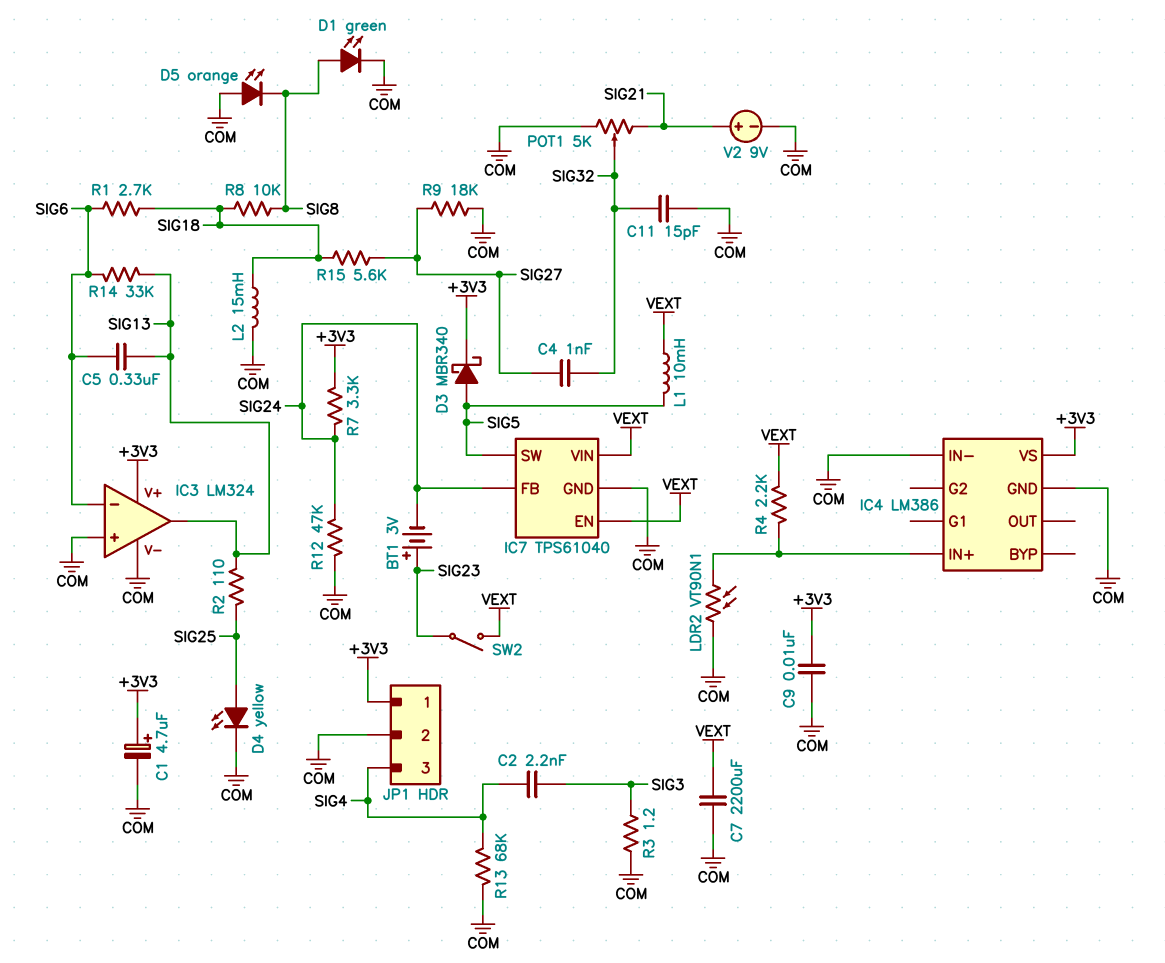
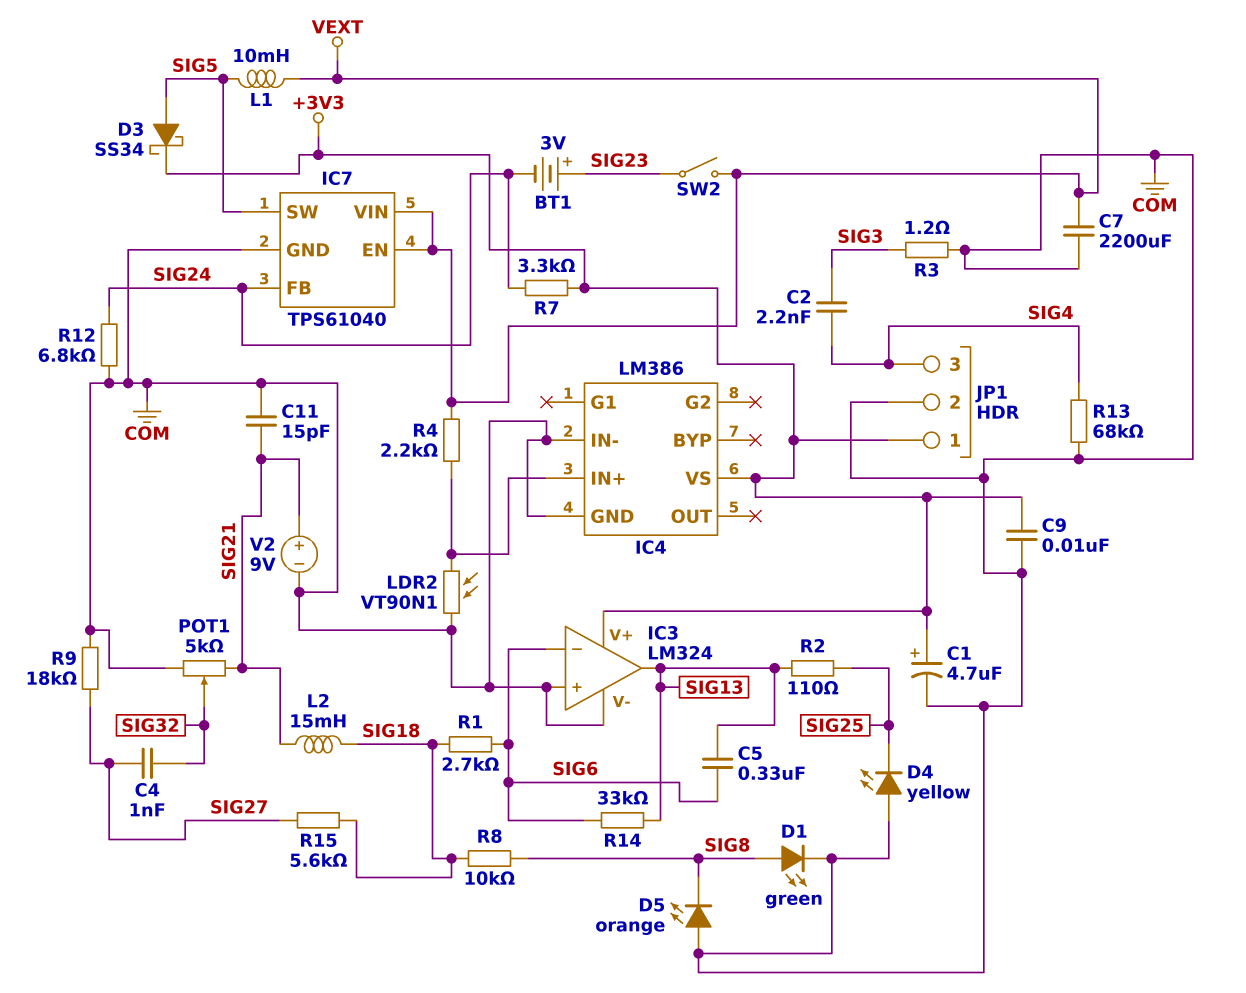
C11: 15pF (COM, SIG32) -> 15pF (COM, SIG21)
D3: schottky MBR340 (A SIG5, K +3V3) -> schottky SS34 (A SIG5, K +3V3)
D4: LED yellow (A SIG25, K COM) -> LED yellow (A COM, K SIG25)
L2: 15mH (COM, SIG18) -> 15mH (SIG18, SIG21)
R12: 47k (COM, SIG24) -> 6.8k (COM, SIG24)

